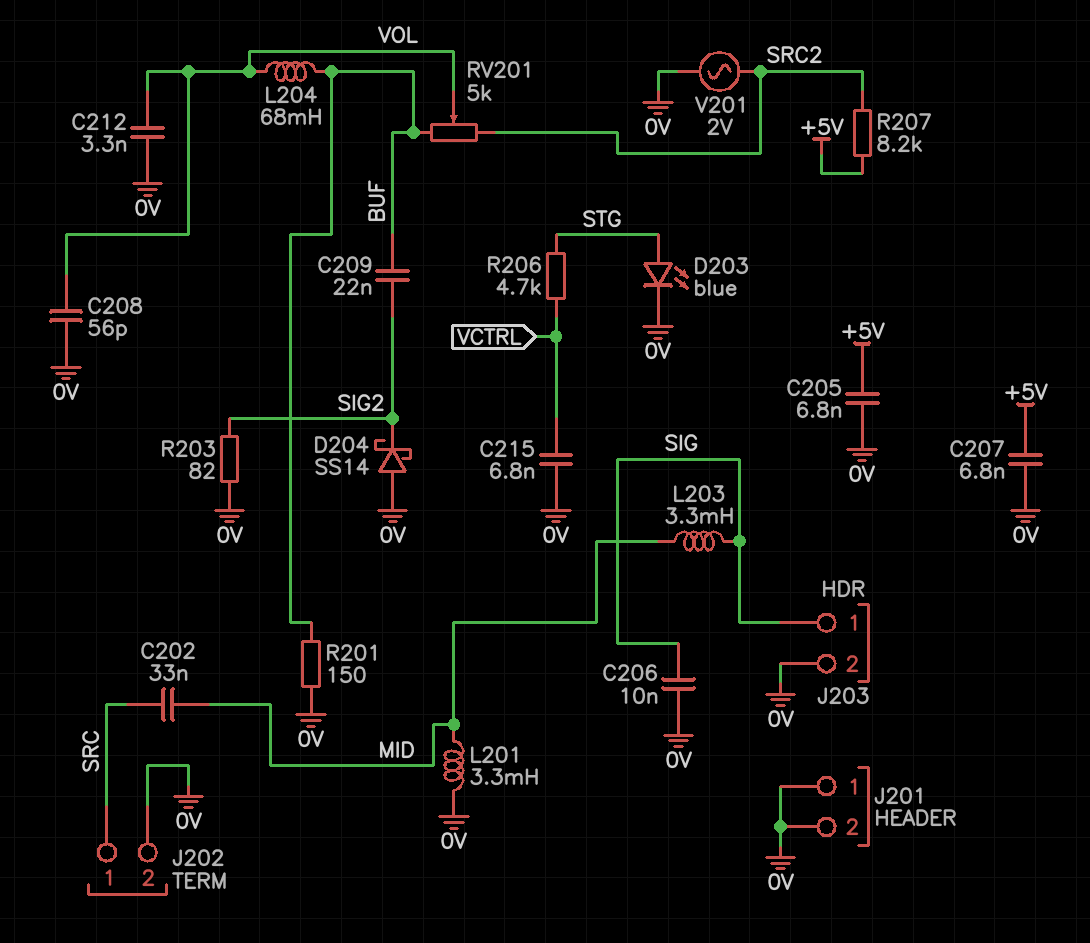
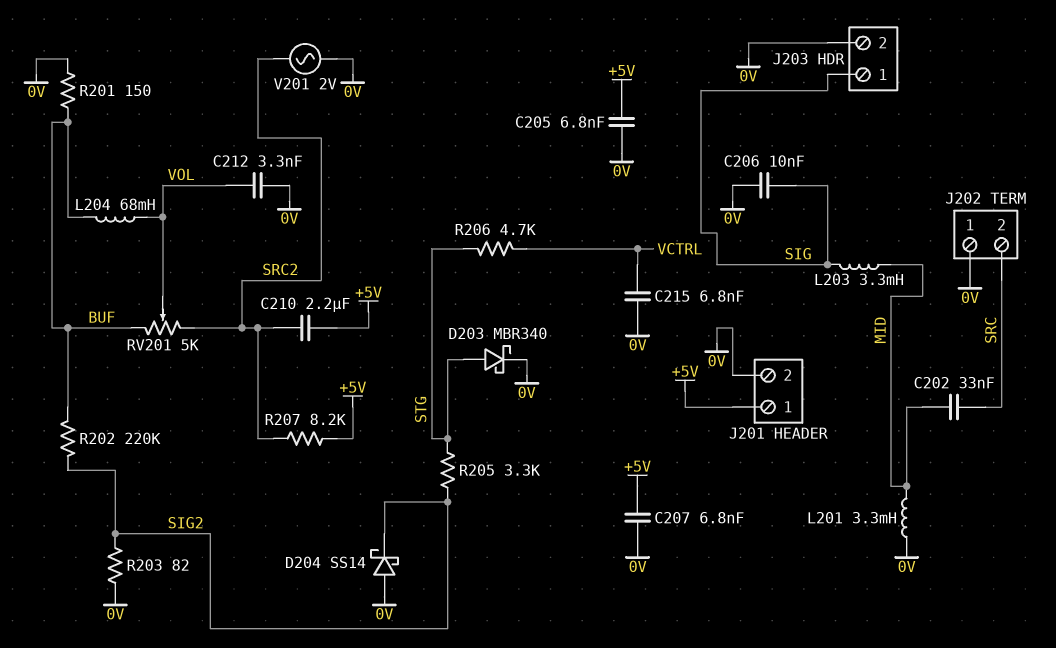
C208: 56pF (0V, VOL) -> none
C209: 22nF (BUF, SIG2) -> none
C210: none -> 2.2uF (+5V, SRC2)
D203: LED blue (A STG, K 0V) -> schottky MBR340 (A STG, K 0V)
J201 pin 1: 0V -> +5V
J202 pin 1: SRC -> 0V
J202 pin 2: 0V -> SRC
R202: none -> 220k (BUF, SIG2)
R205: none -> 3.3k (SIG2, STG)

